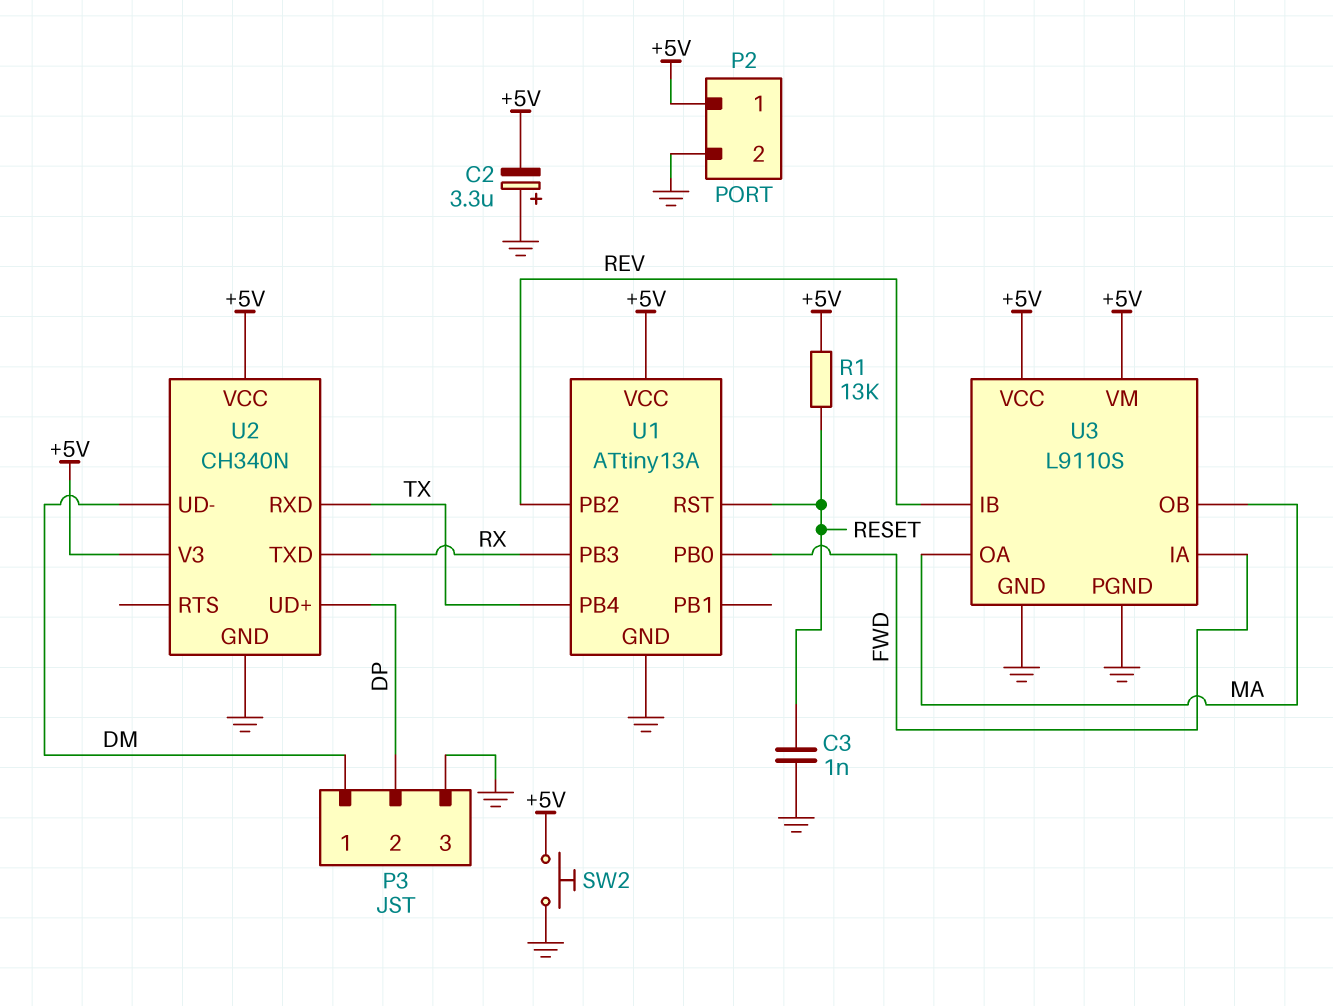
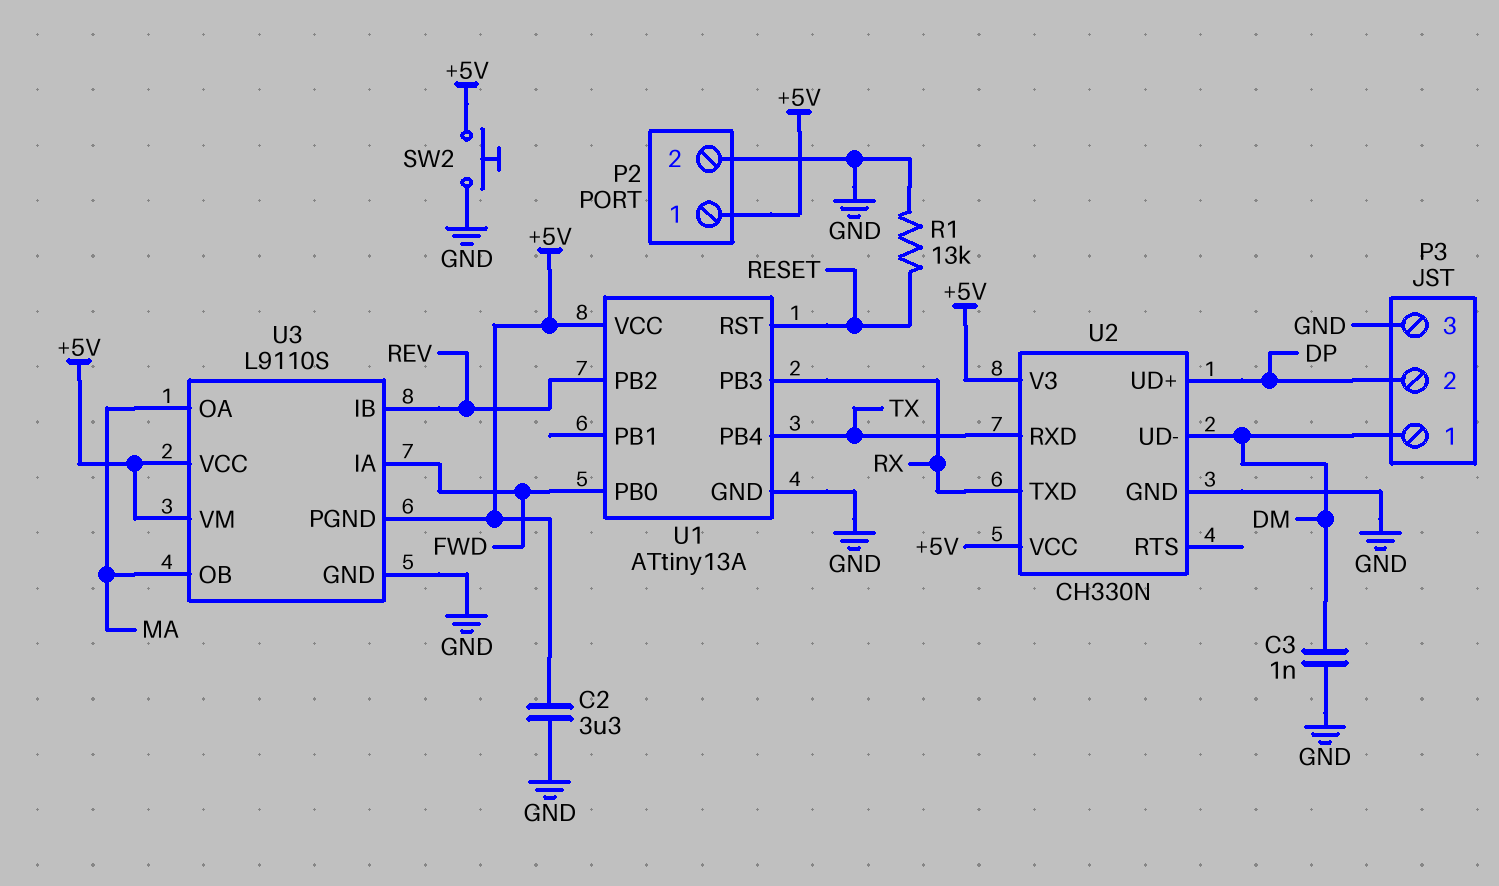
C2: 3.3uF (plus GND, minus +5V) -> 3.3uF (+5V, GND)
C3: 1nF (GND, RESET) -> 1nF (DM, GND)
R1: 13k (+5V, RESET) -> 13k (GND, RESET)
U2: CH340N -> CH330N
U3 pin PGND: GND -> +5V

